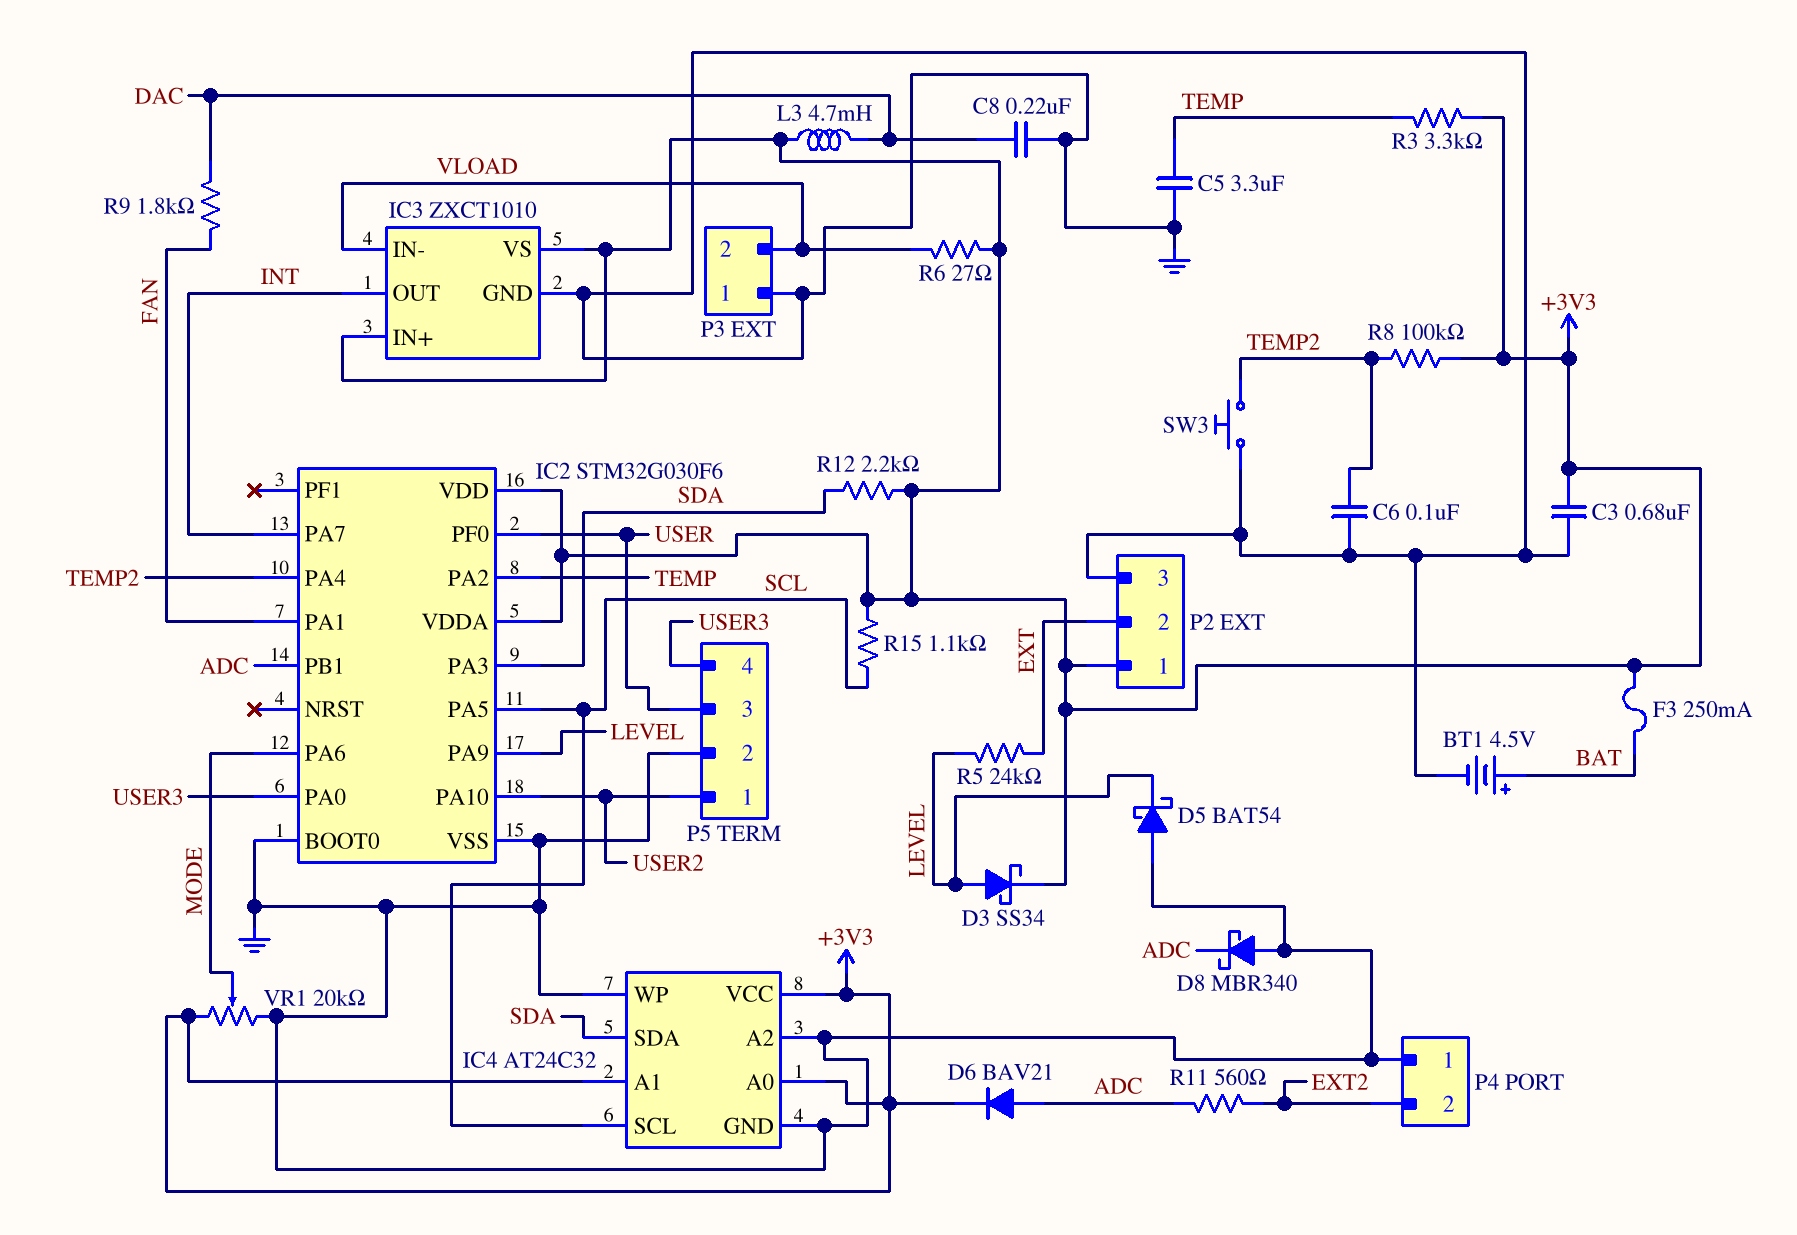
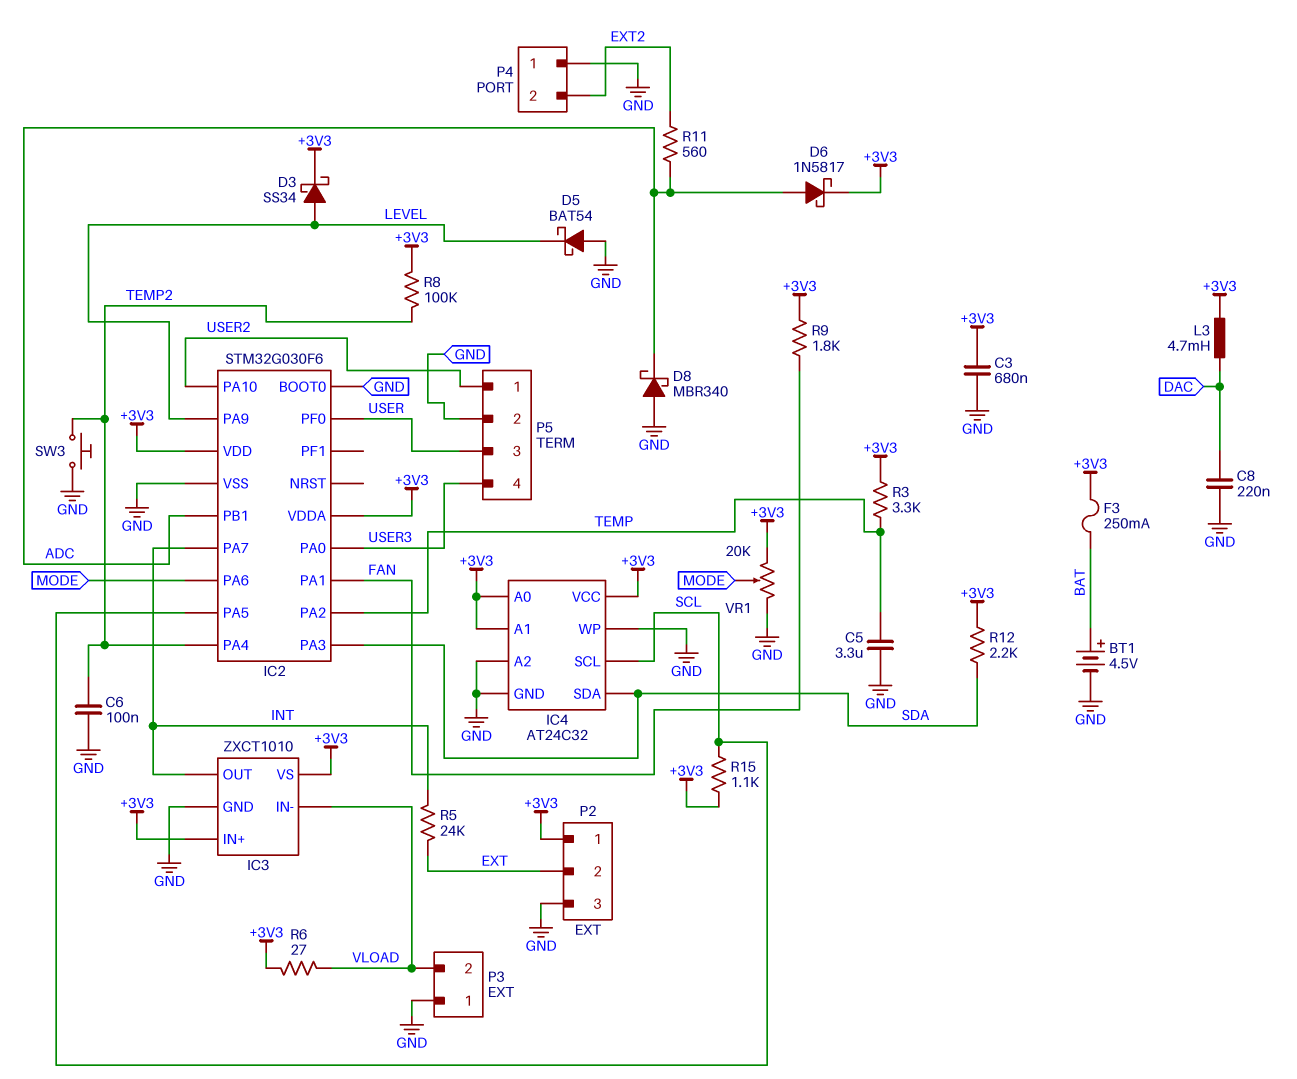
D6: diode BAV21 (A ADC, K +3V3) -> schottky 1N5817 (A ADC, K +3V3)
R5: 24k (EXT, LEVEL) -> 24k (EXT, INT)
R9: 1.8k (DAC, FAN) -> 1.8k (+3V3, FAN)

